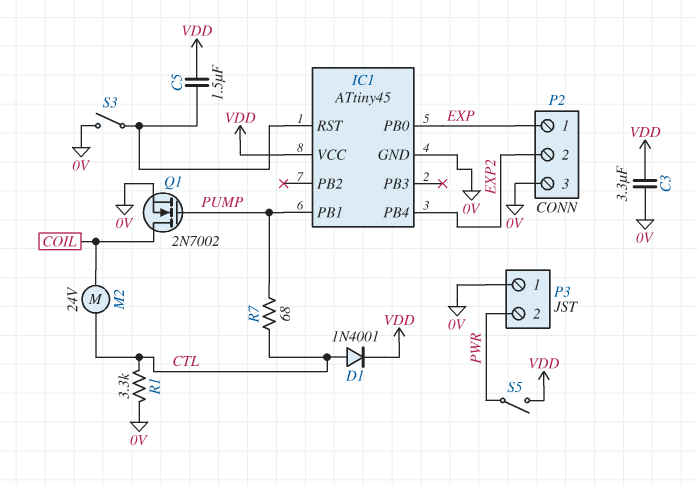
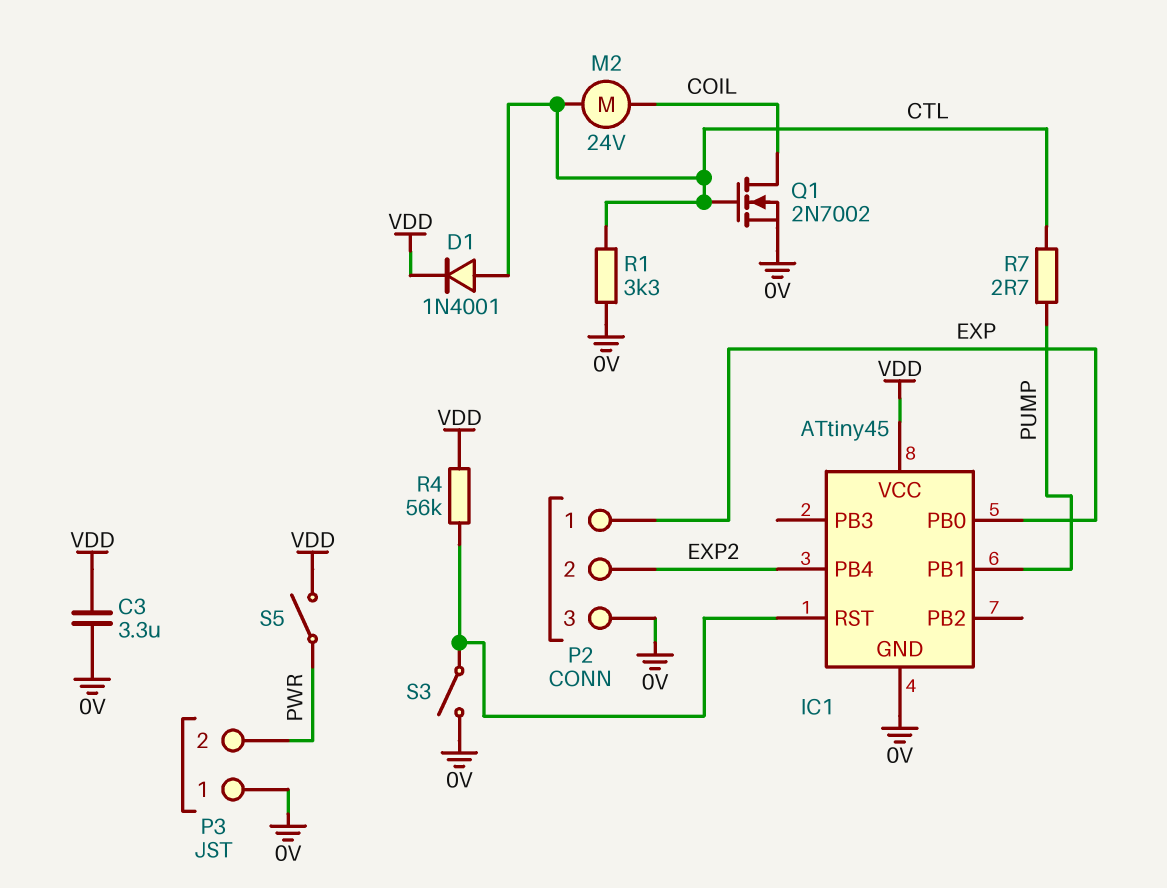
C5: 1.5uF (IC1/RST, VDD) -> none
Q1: NMOS 2N7002 (G PUMP, D COIL, S 0V) -> NMOS 2N7002 (G CTL, D COIL, S 0V)
R4: none -> 56k (IC1/RST, VDD)
R7: 68 (CTL, PUMP) -> 2.7 (CTL, PUMP)

